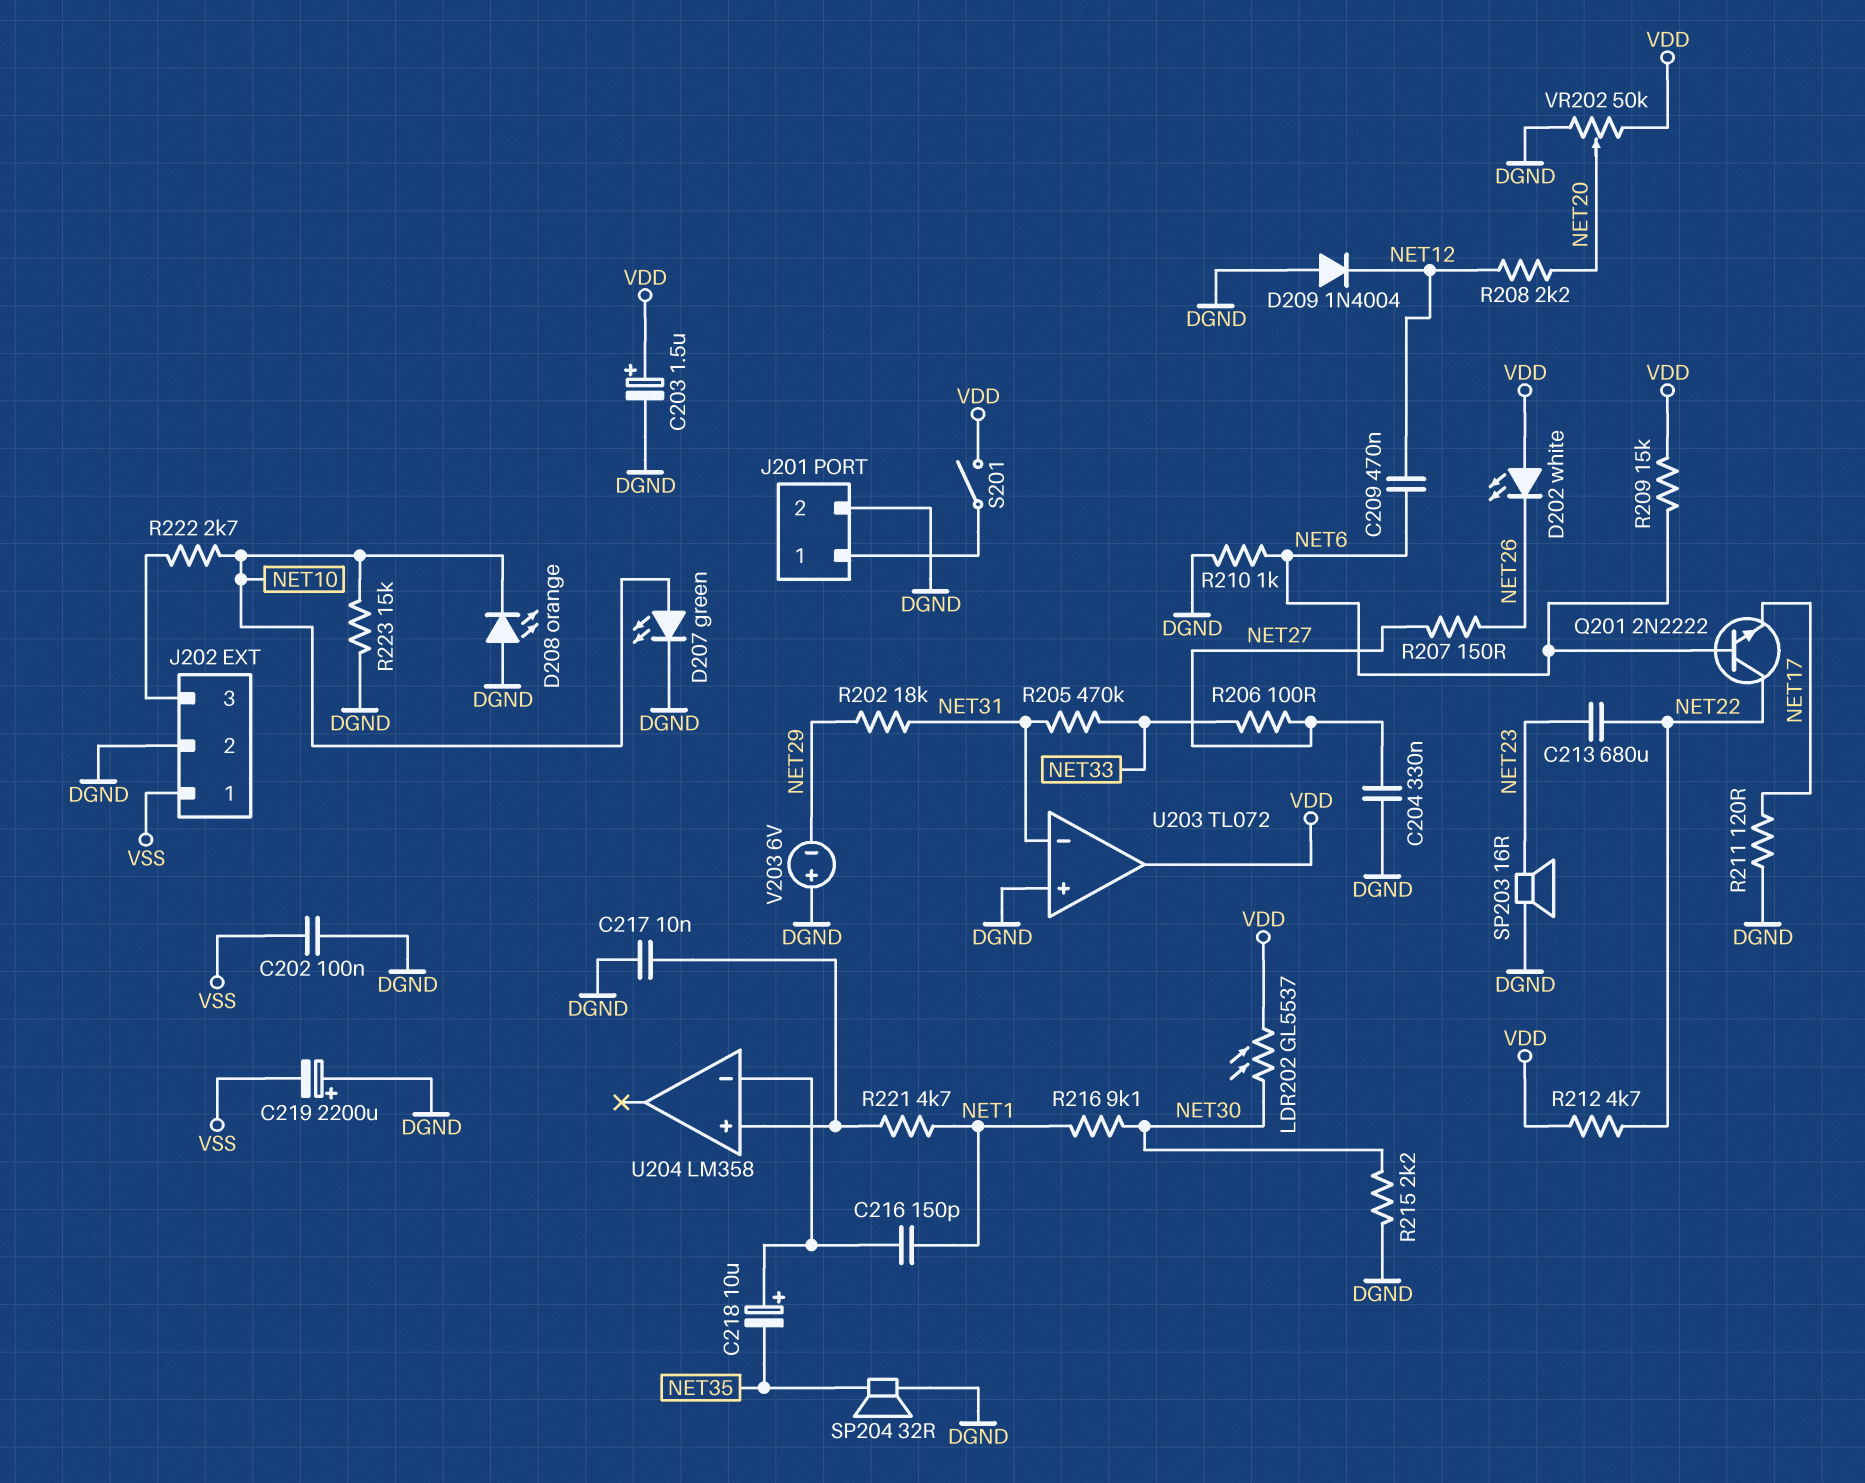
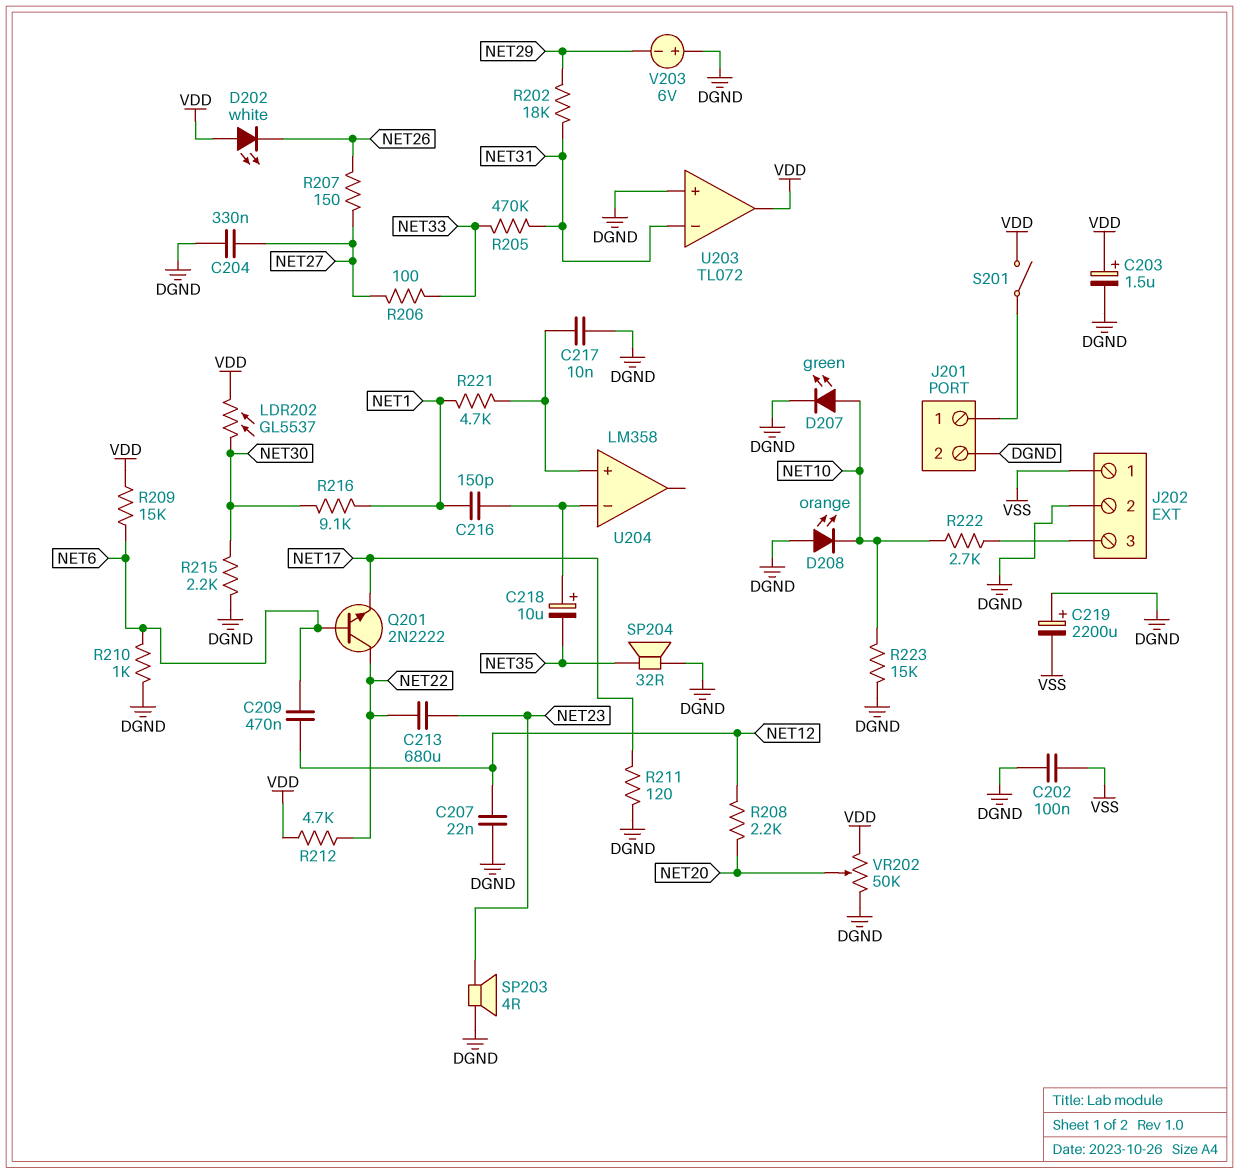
C207: none -> 22nF (DGND, NET12)
D209: diode 1N4004 (A DGND, K NET12) -> none
SP203: speaker 16R (DGND, NET23) -> speaker 4R (DGND, NET23)

